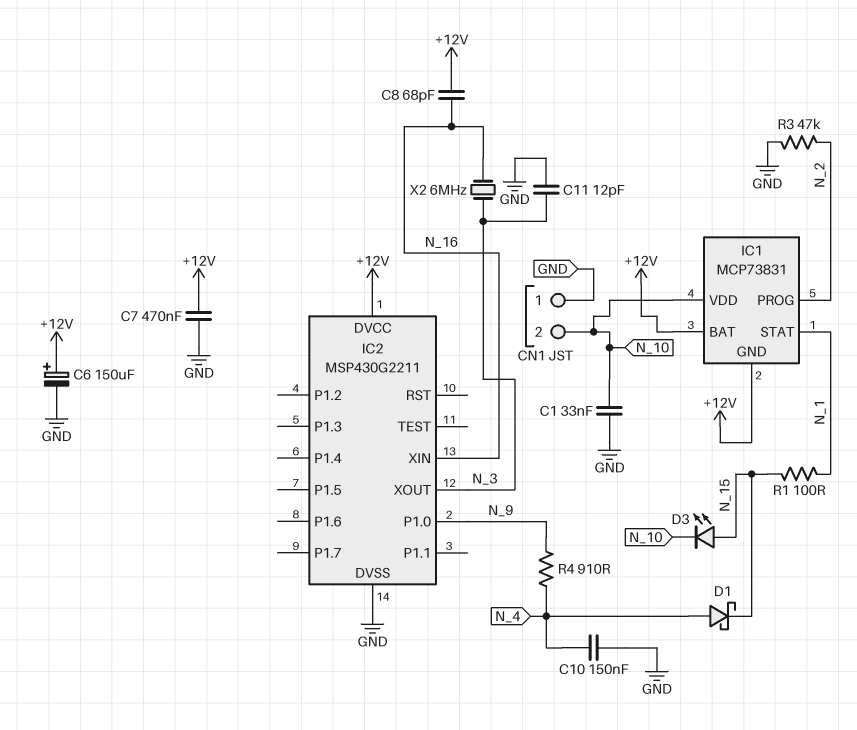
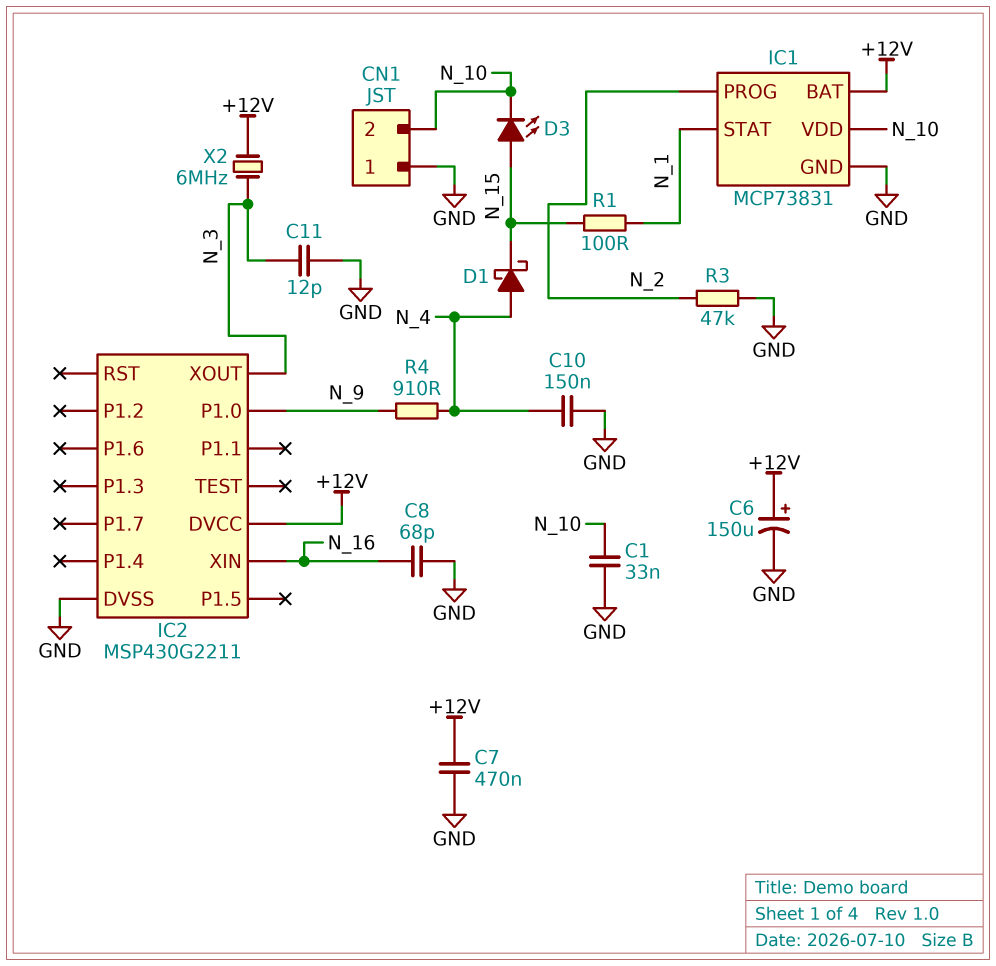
C8: 68pF (+12V, N_16) -> 68pF (GND, N_16)
IC1 pin GND: +12V -> GND
X2: 6MHz (N_3, N_16) -> 6MHz (+12V, N_3)

